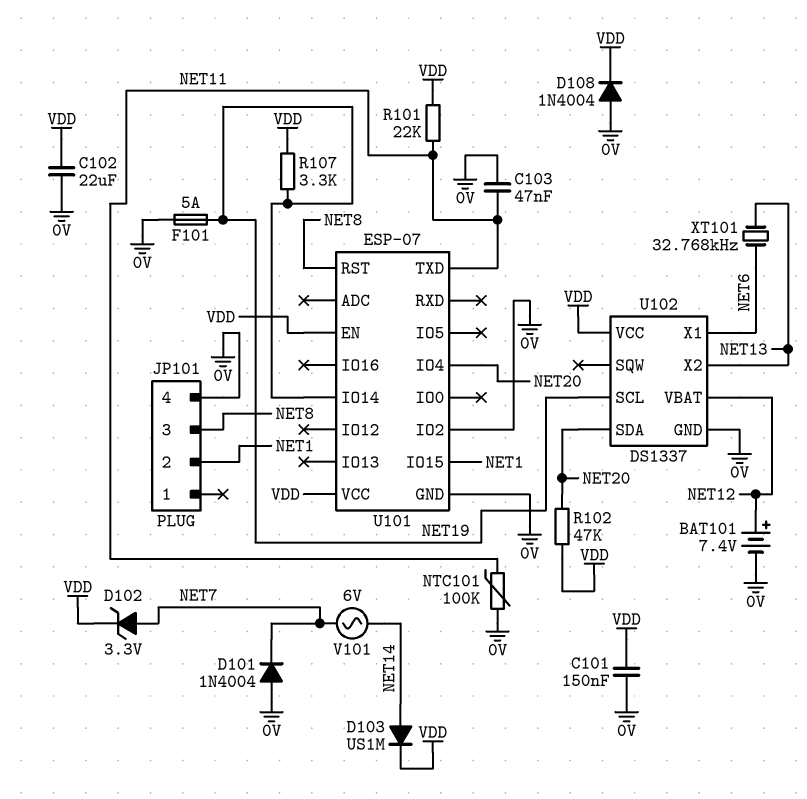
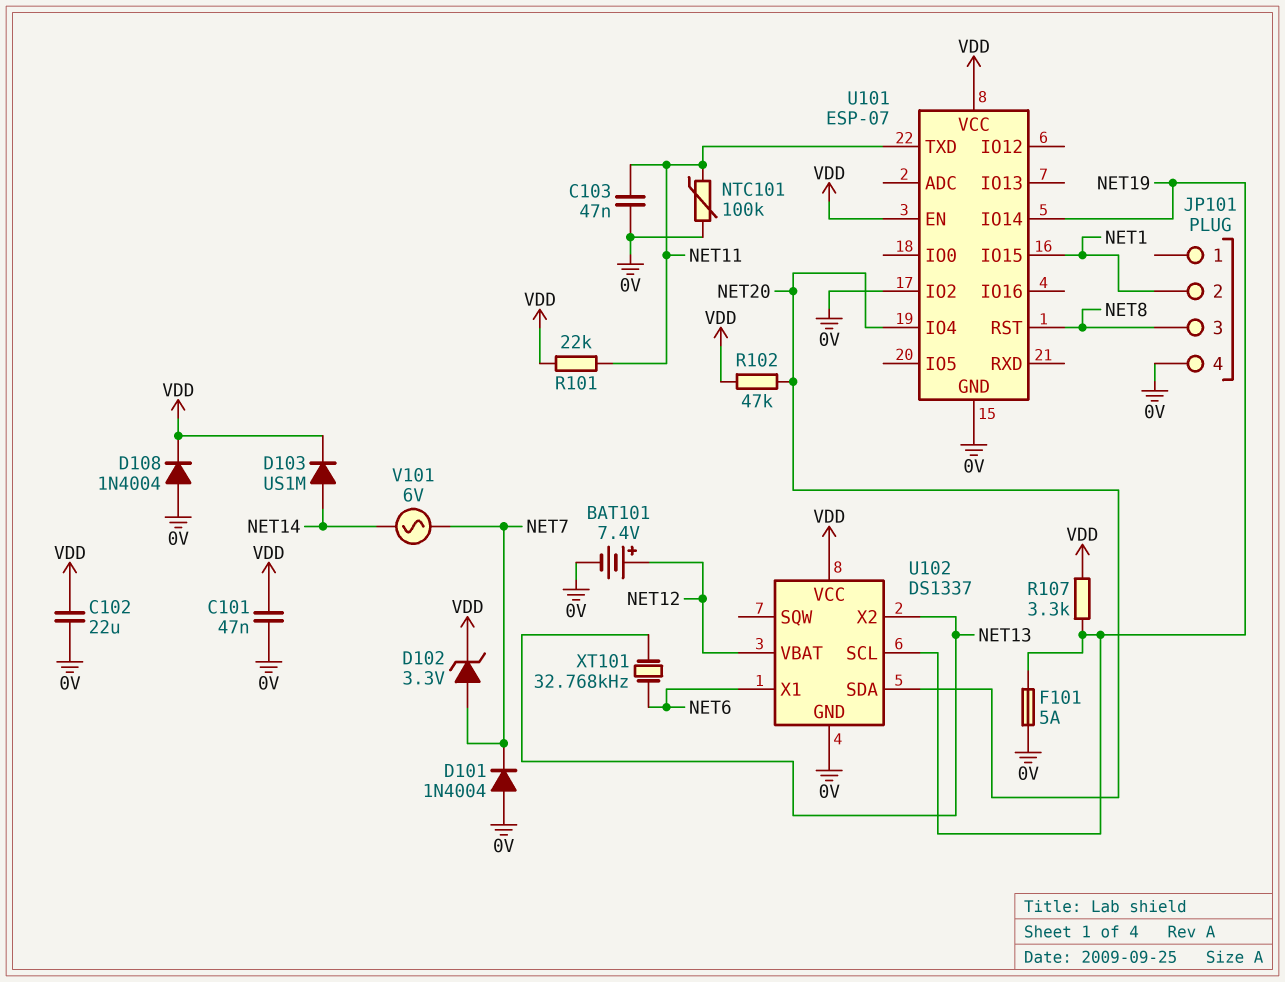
C101: 150nF (0V, VDD) -> 47nF (0V, VDD)

